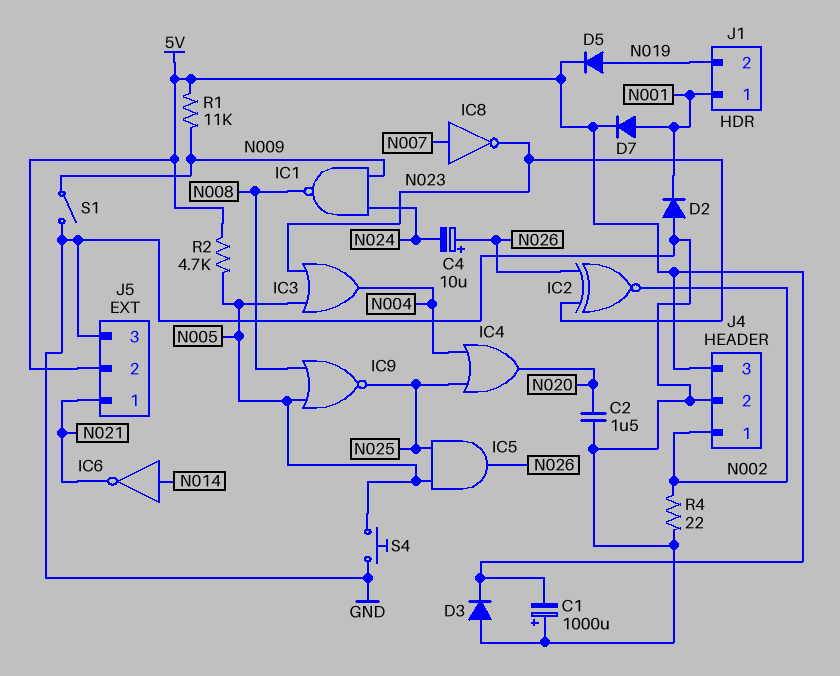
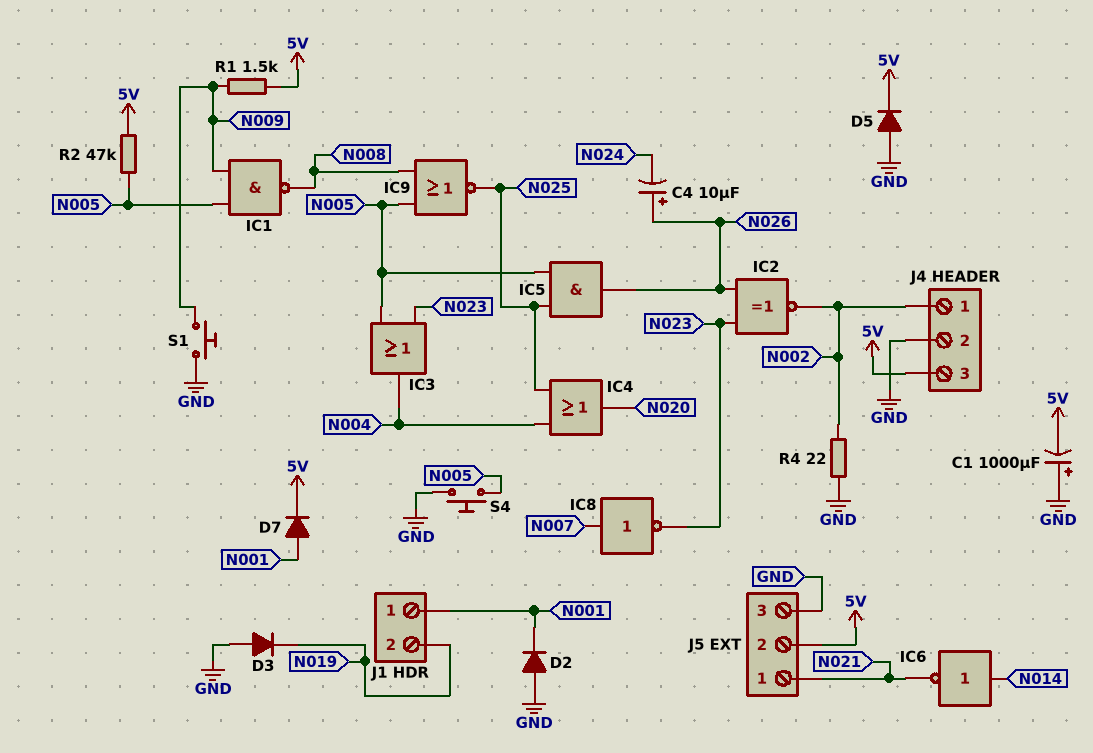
C2: 1.5uF (GND, N020) -> none
D3: diode (A GND, K 5V) -> diode (A GND, K N019)
D5: diode (A N019, K 5V) -> diode (A GND, K 5V)
IC1: NAND (in N009, in N024, out N008) -> NAND (in N005, in N009, out N008)
R1: 11k (5V, N009) -> 1.5k (5V, N009)
R2: 4.7k (5V, N005) -> 47k (5V, N005)
S1: switch (GND, N009) -> button (GND, N009)

